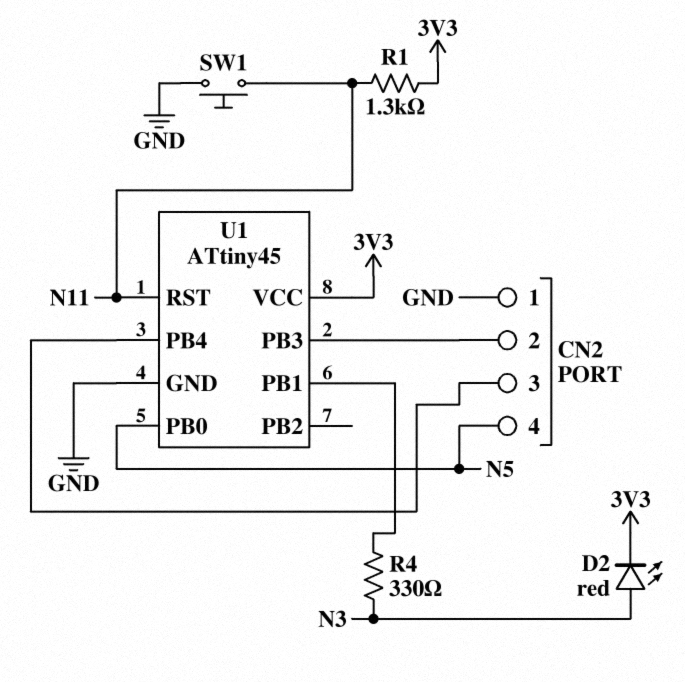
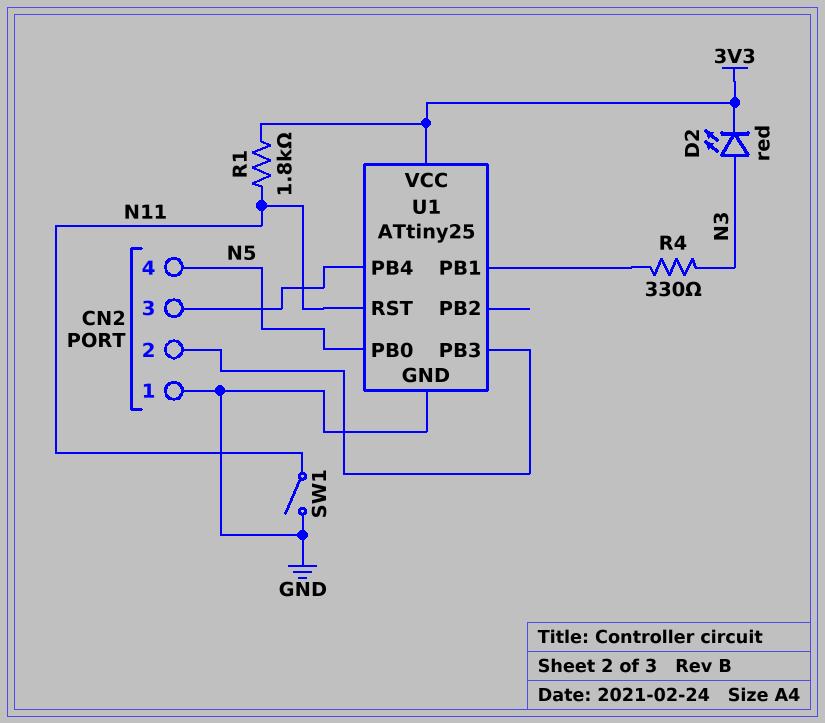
R1: 1.3k (3V3, N11) -> 1.8k (3V3, N11)
SW1: button (GND, N11) -> switch (GND, N11)
U1: ATtiny45 -> ATtiny25

